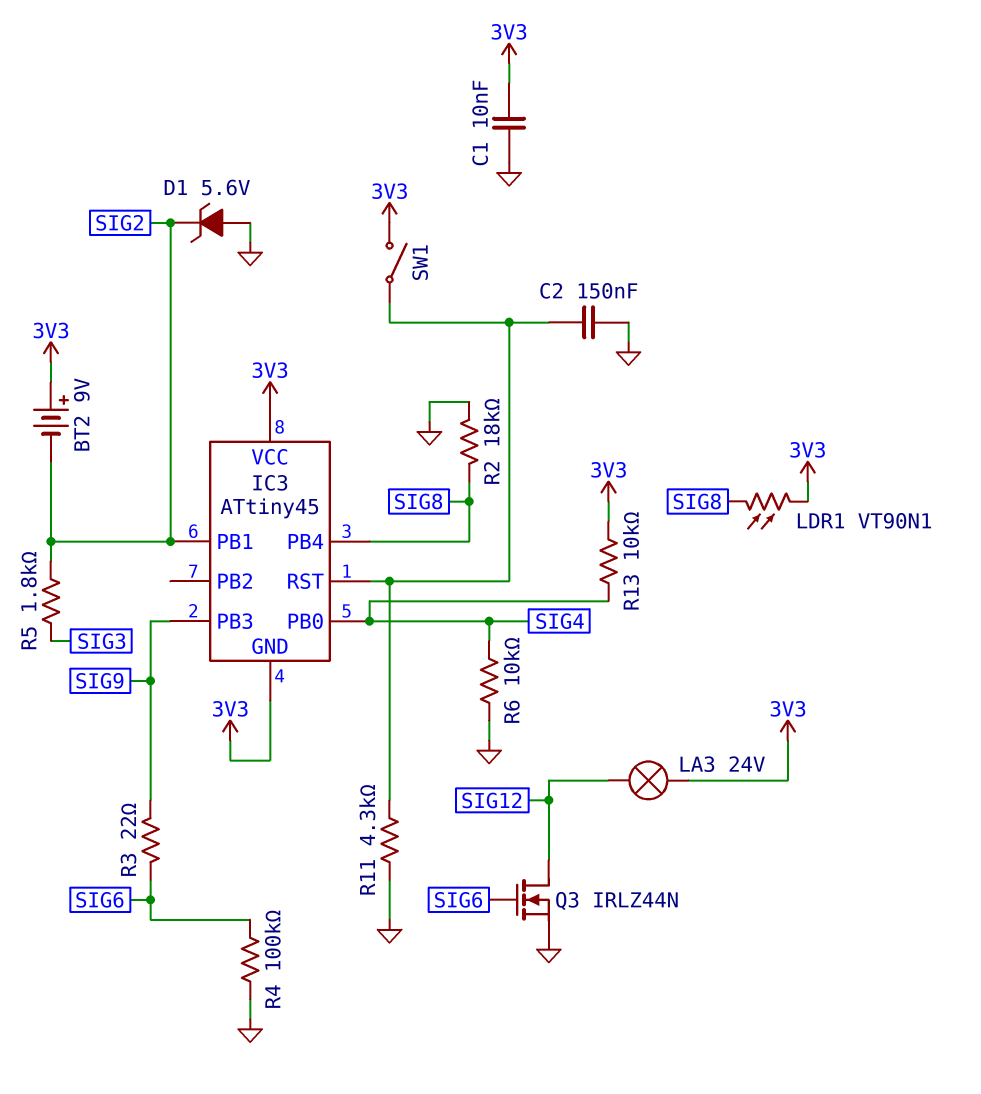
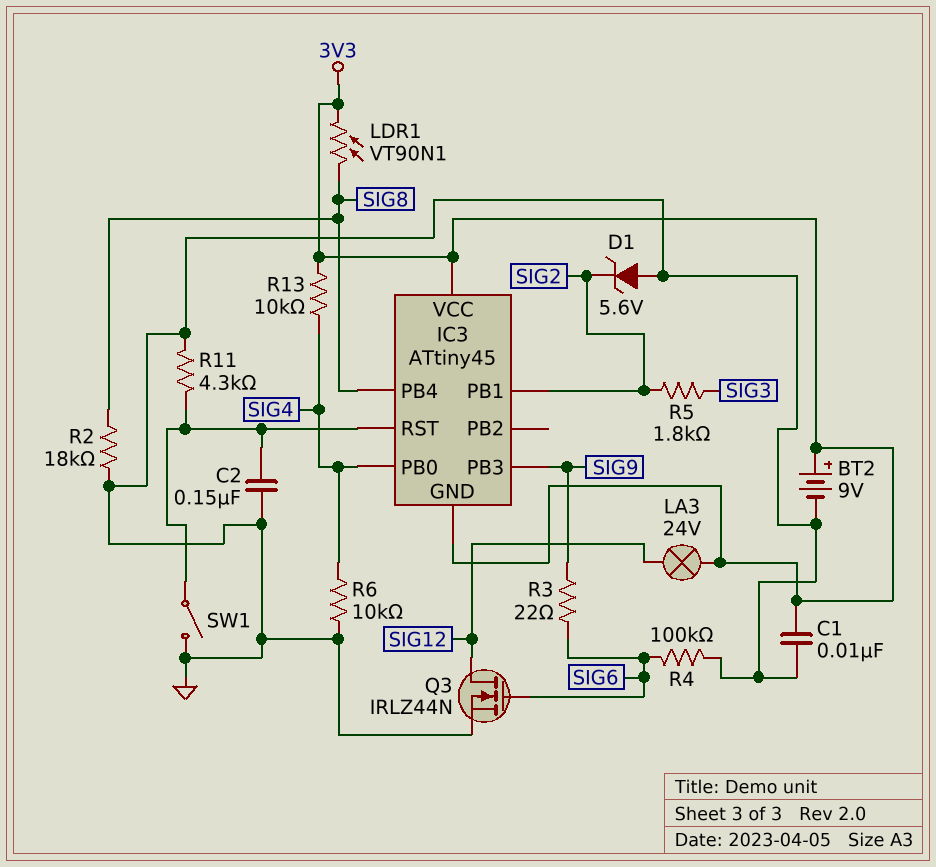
BT2: 9V (plus 3V3, minus SIG2) -> 9V (plus 3V3, minus GND)
SW1: switch (3V3, IC3/RST) -> switch (GND, IC3/RST)

